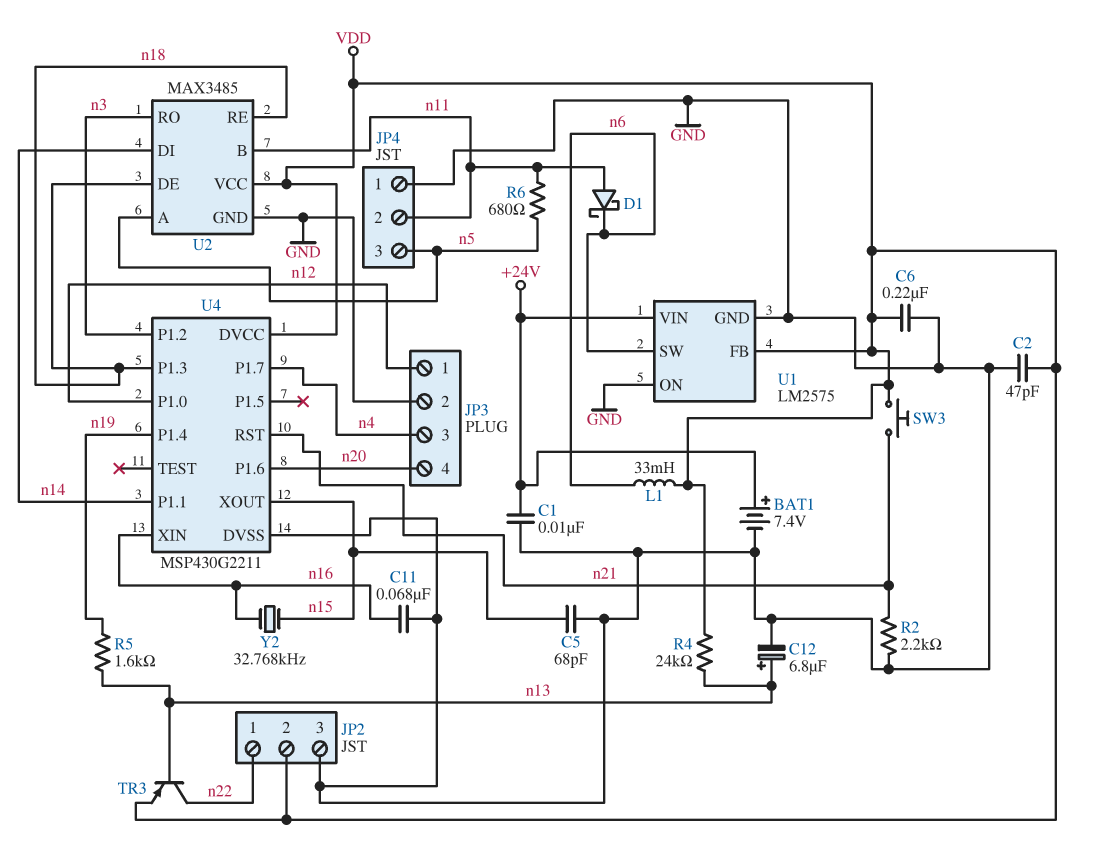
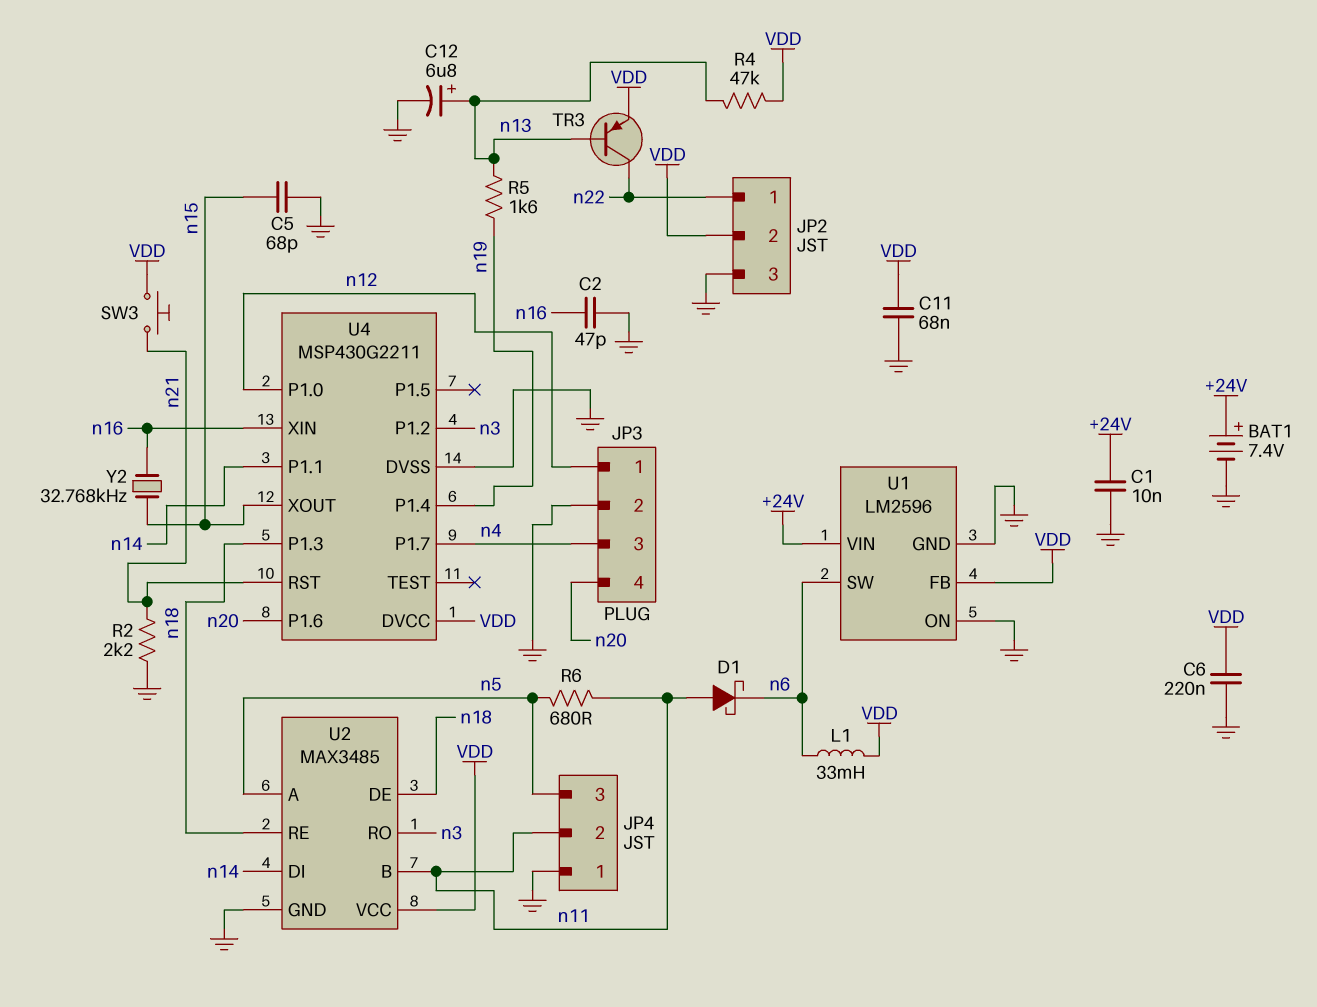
C2: 47pF (GND, VDD) -> 47pF (GND, n16)
C11: 68nF (GND, n16) -> 68nF (GND, VDD)
R4: 24k (VDD, n13) -> 47k (VDD, n13)
U1: LM2575 -> LM2596

